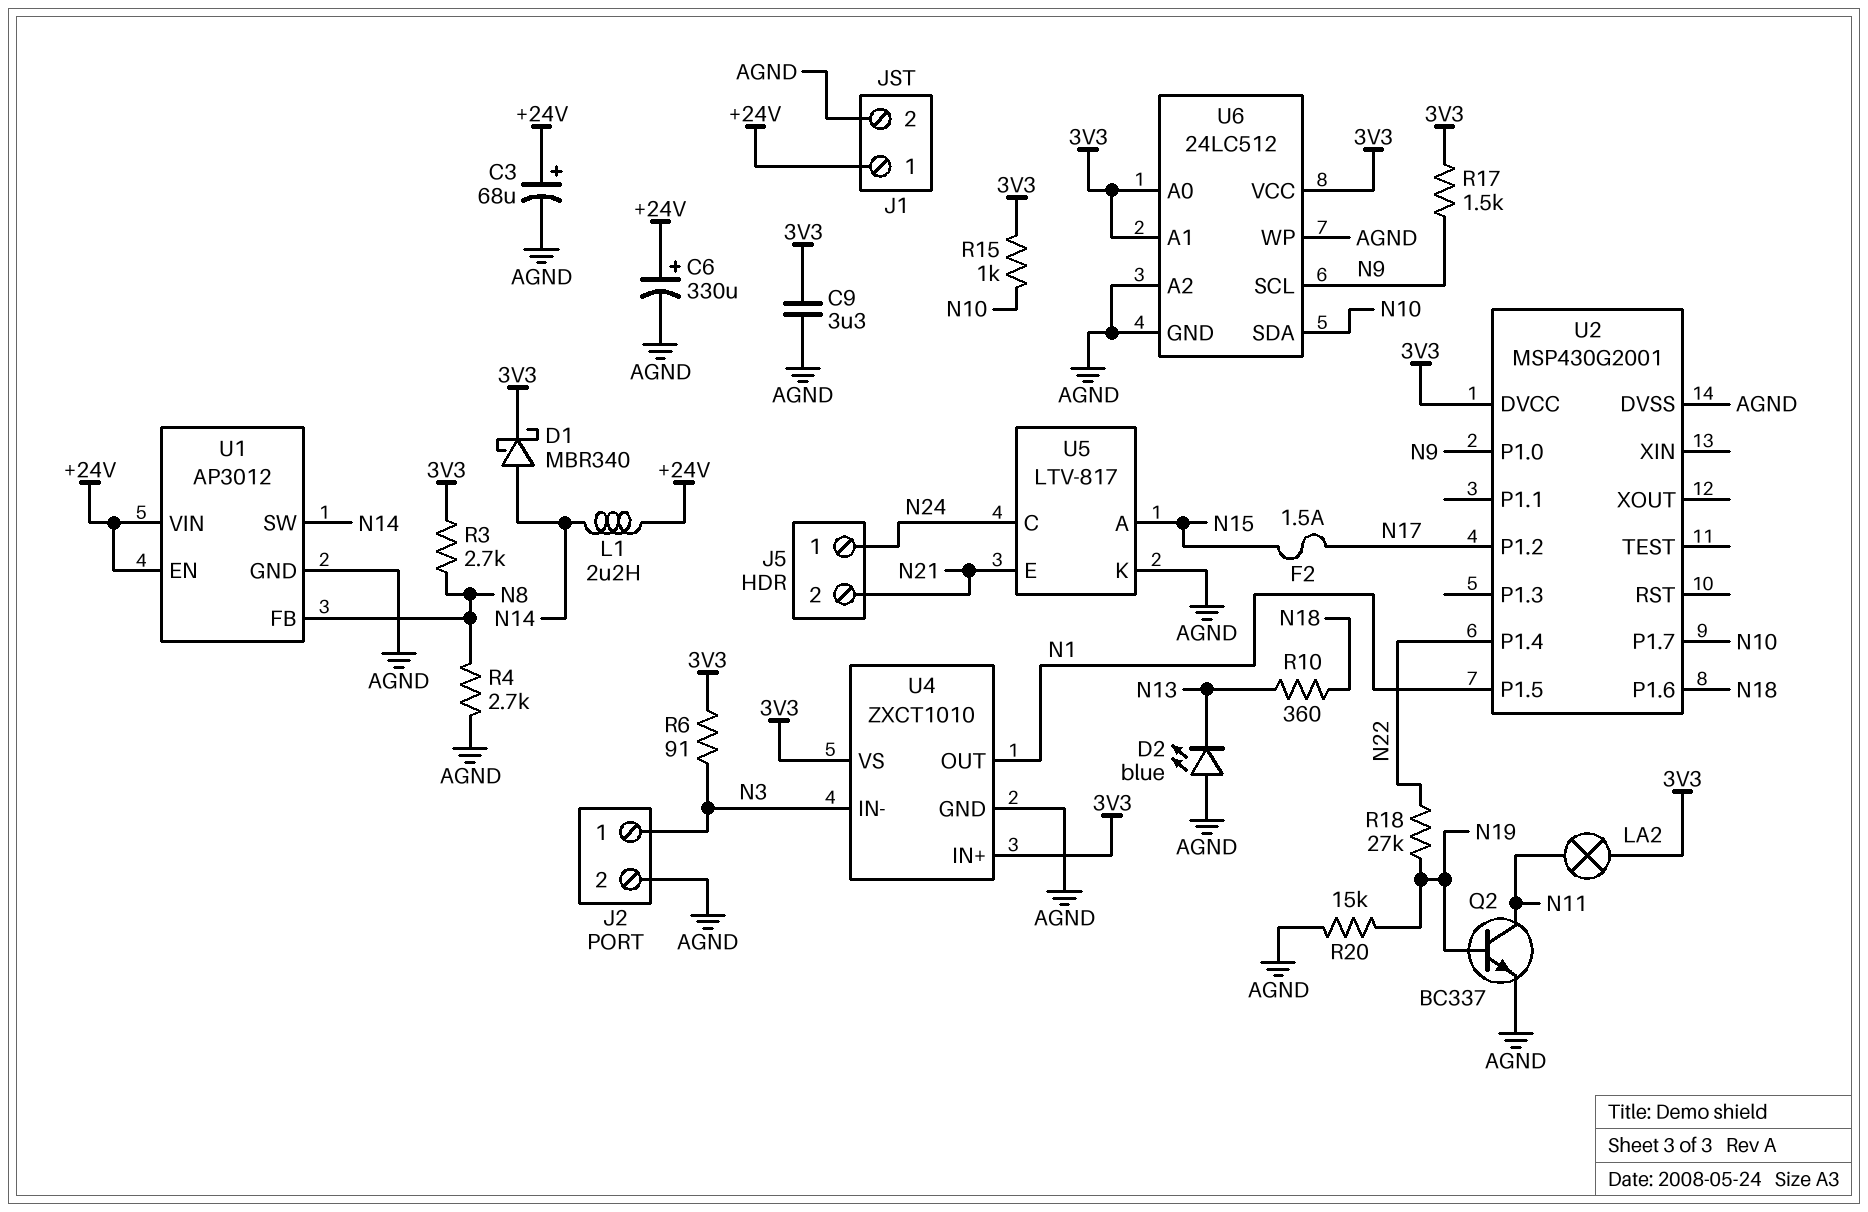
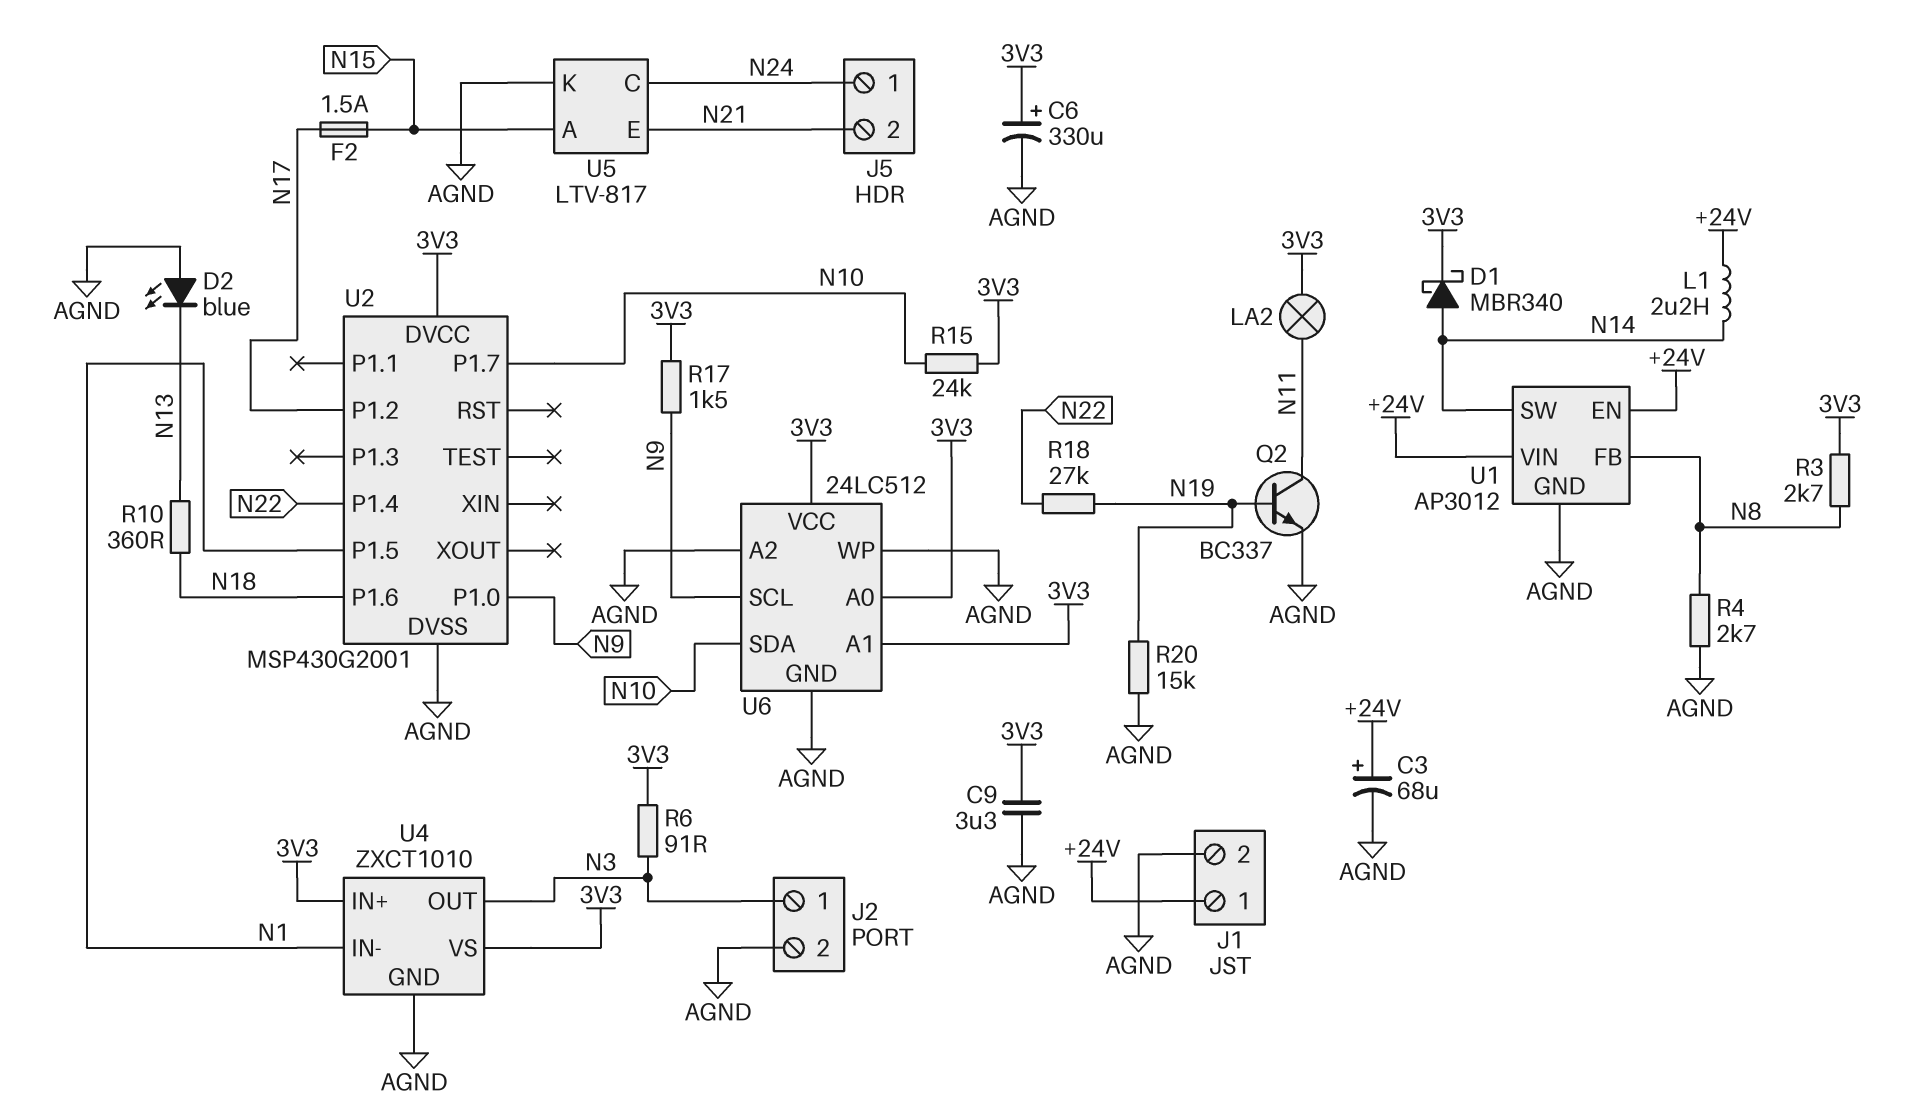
C6: 330uF (plus +24V, minus AGND) -> 330uF (plus 3V3, minus AGND)
R15: 1k (3V3, N10) -> 24k (3V3, N10)
U4 pin IN-: N3 -> N1
U4 pin OUT: N1 -> N3

